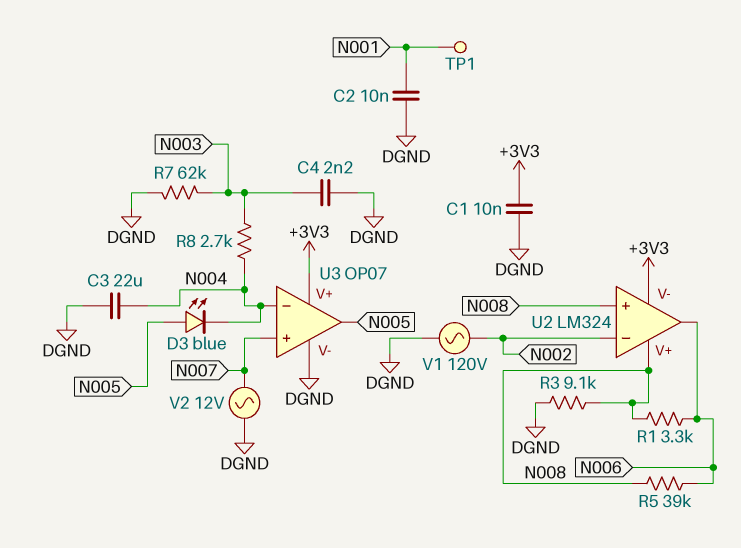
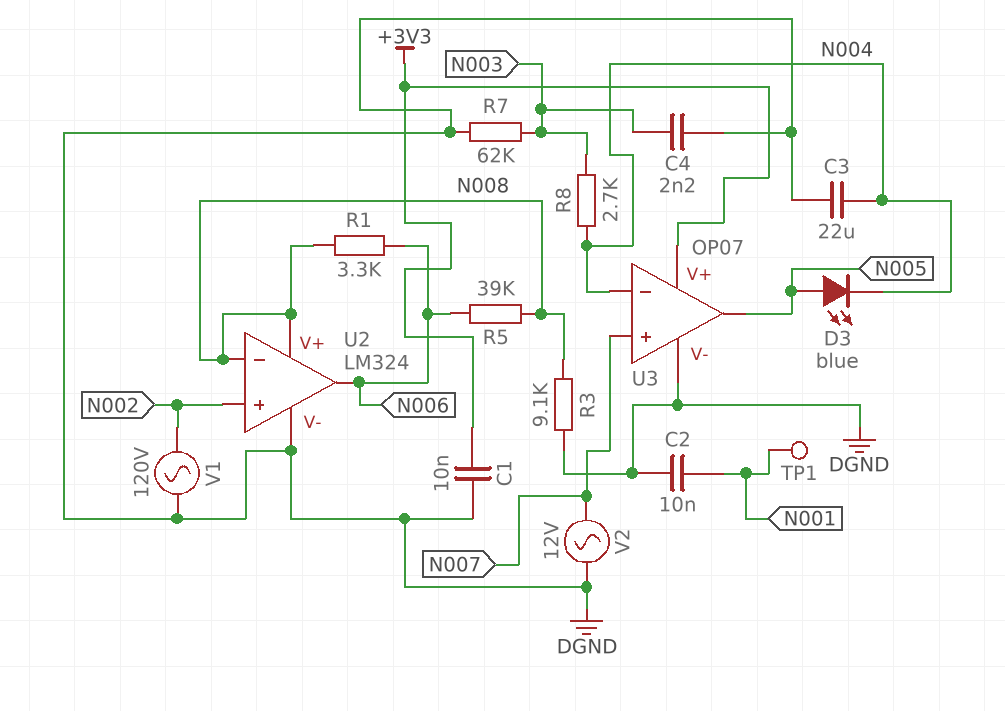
U2 pin V-: +3V3 -> DGND
U2 pin in+: N008 -> N002
U2 pin in-: N002 -> N008

